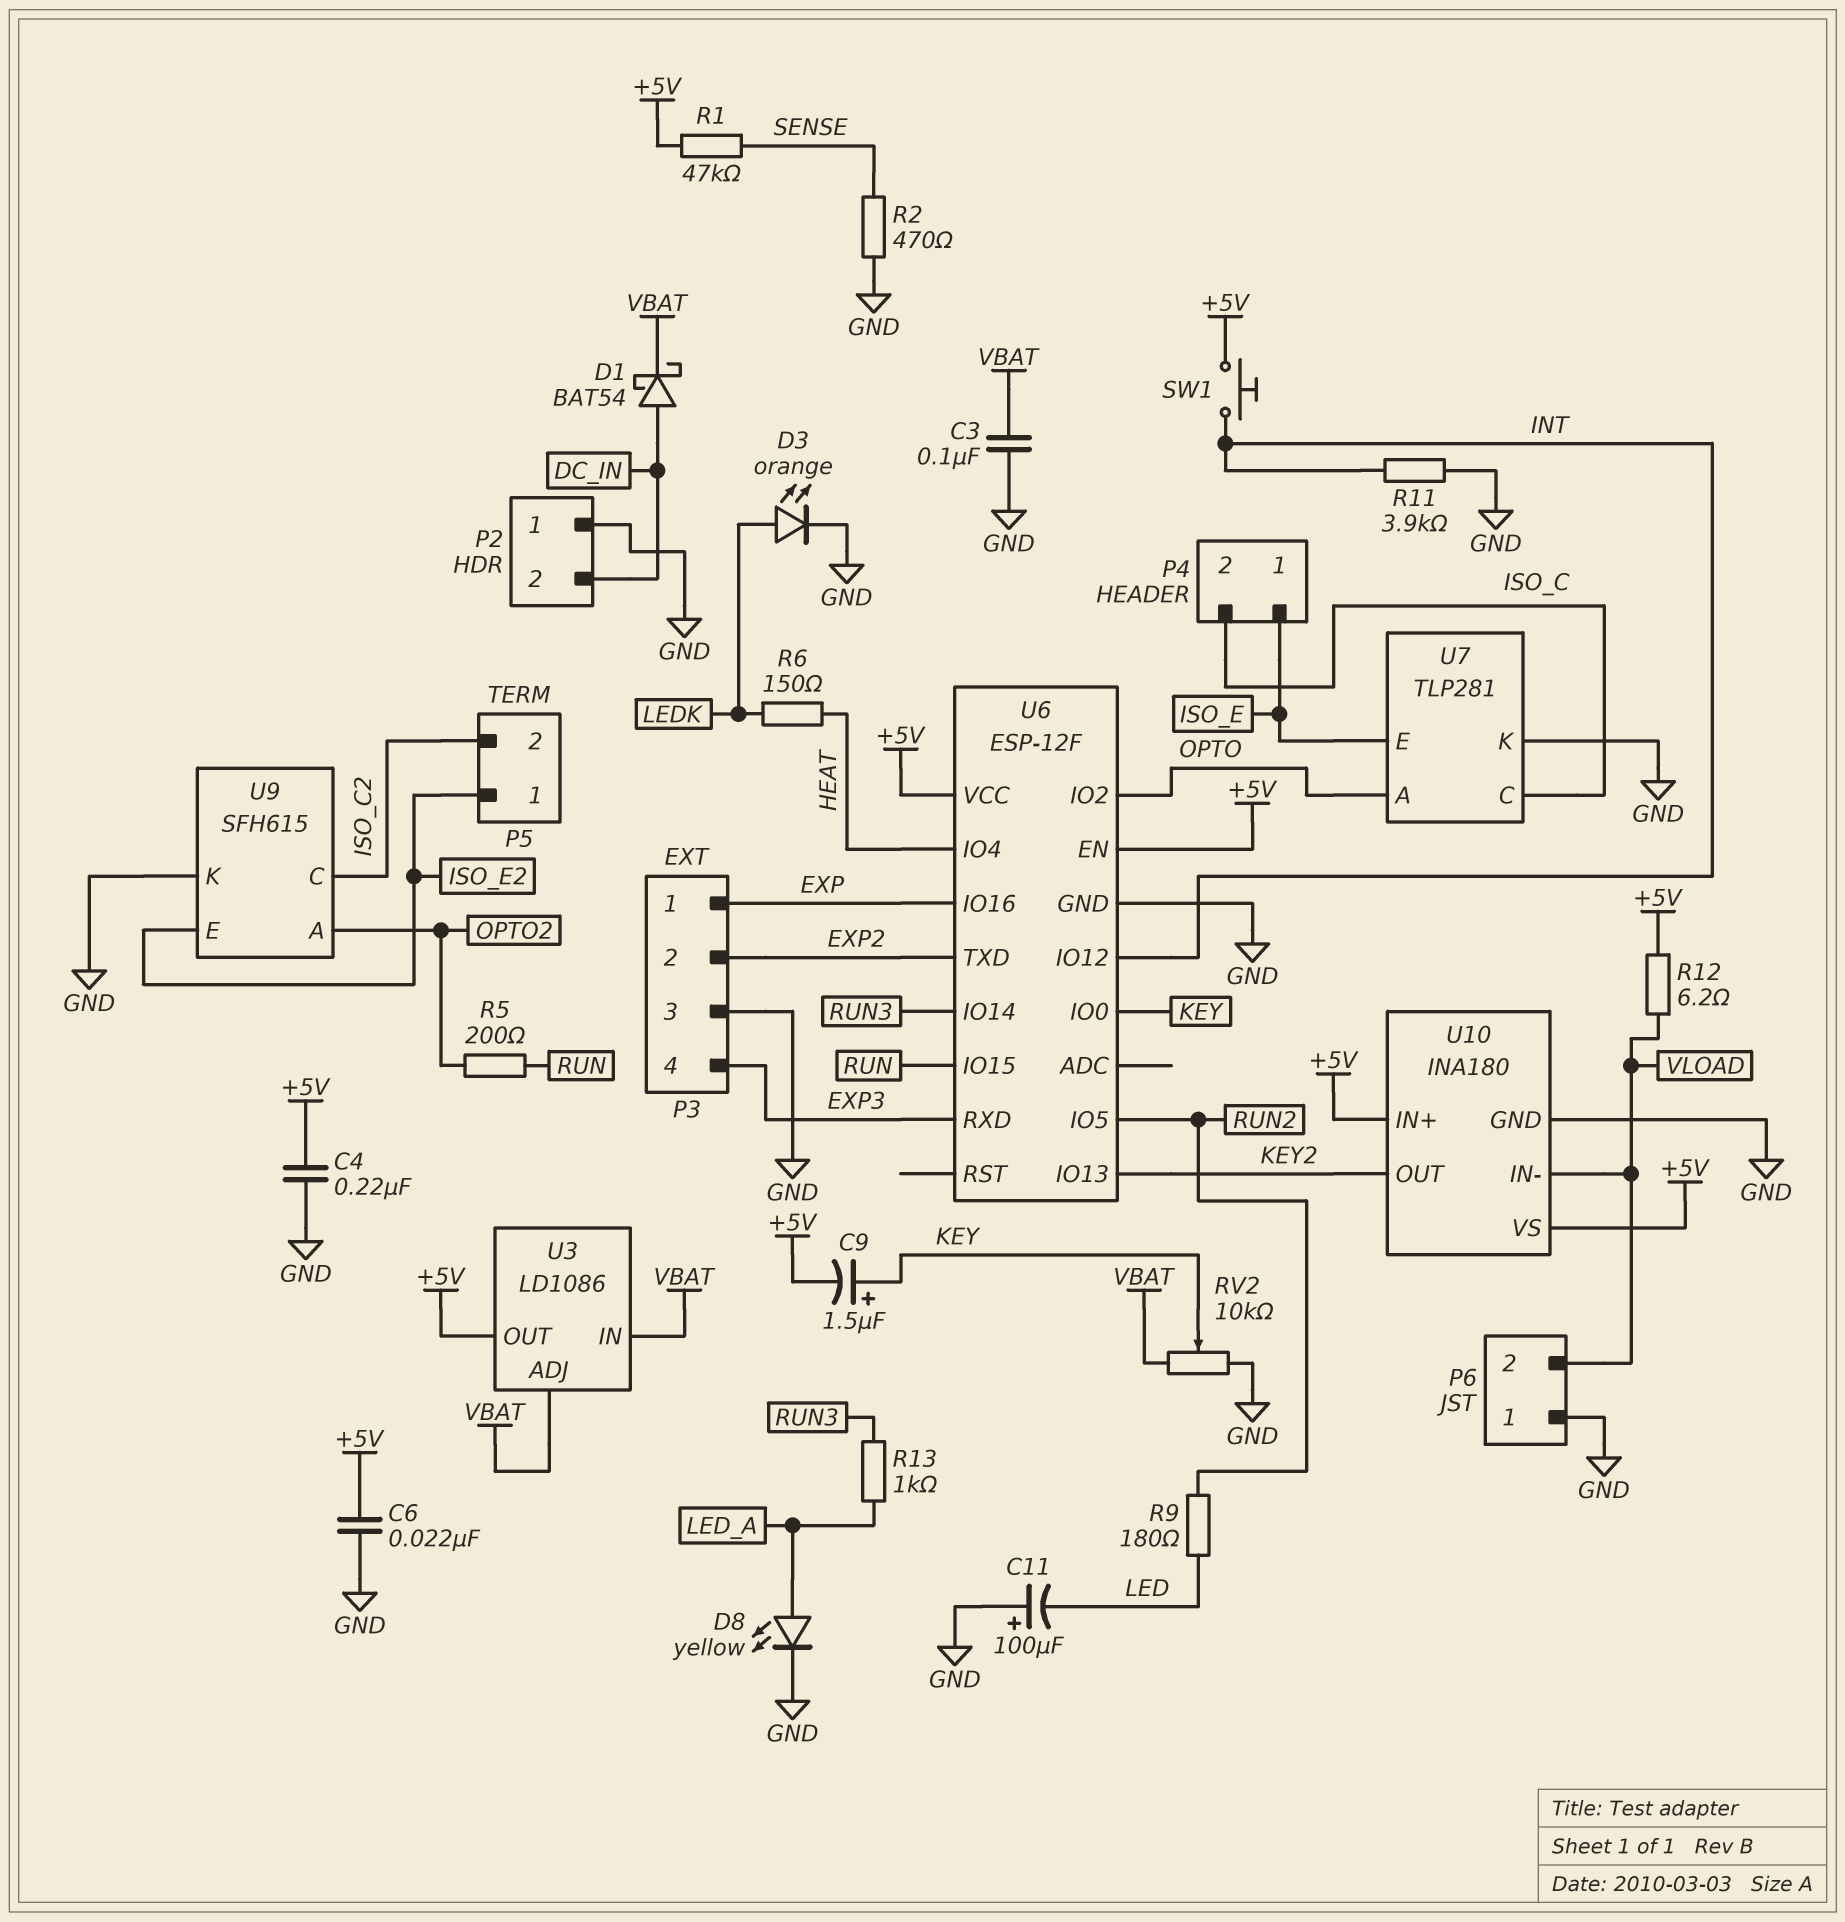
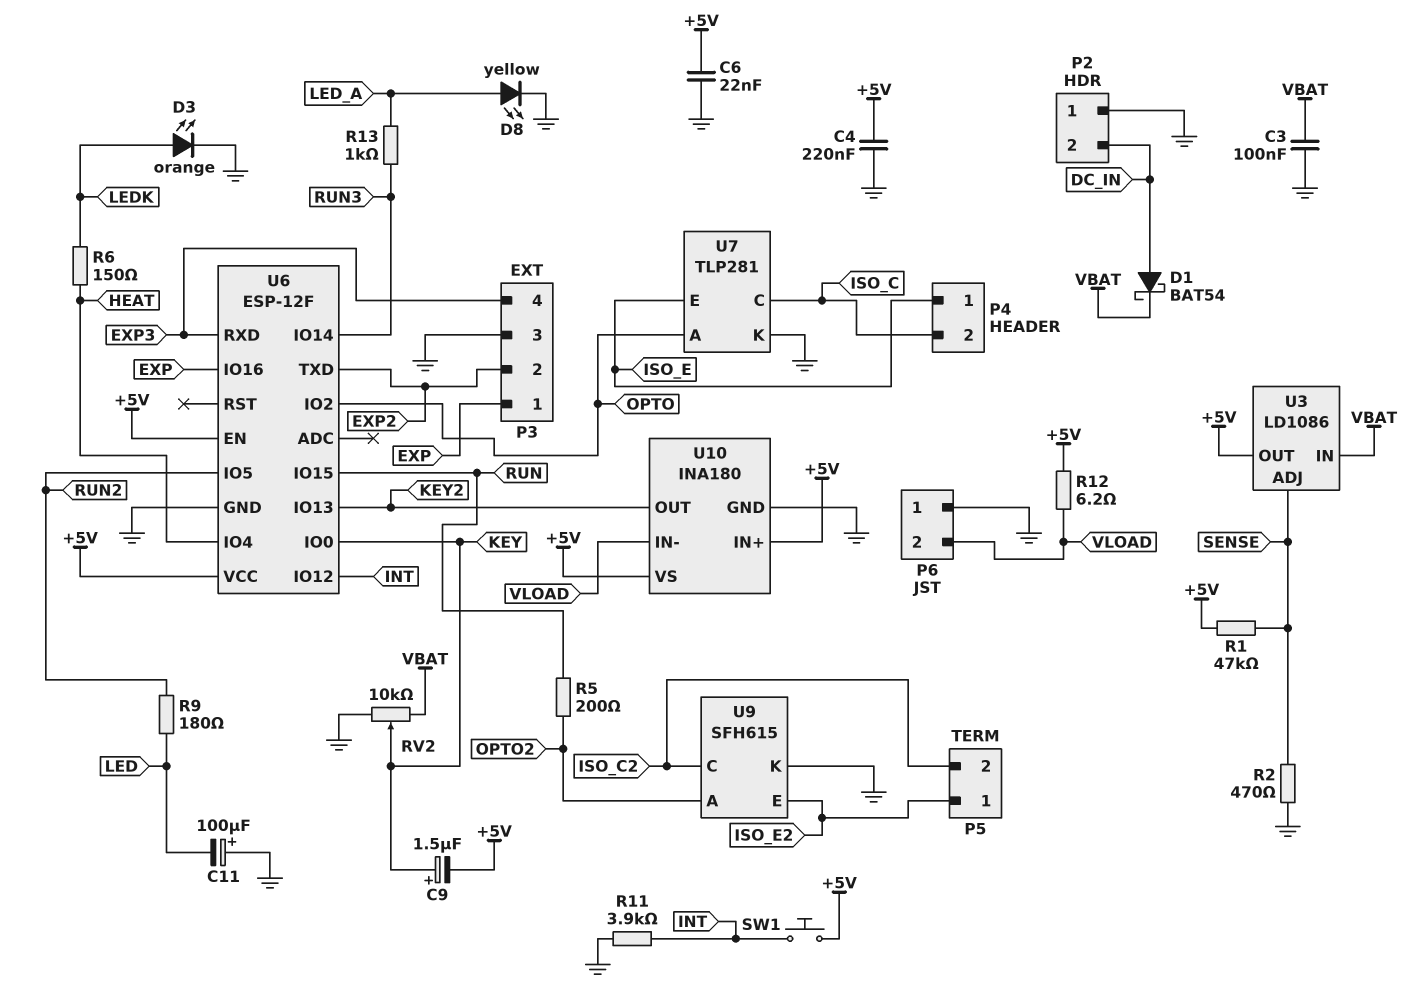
U3 pin ADJ: VBAT -> SENSE

